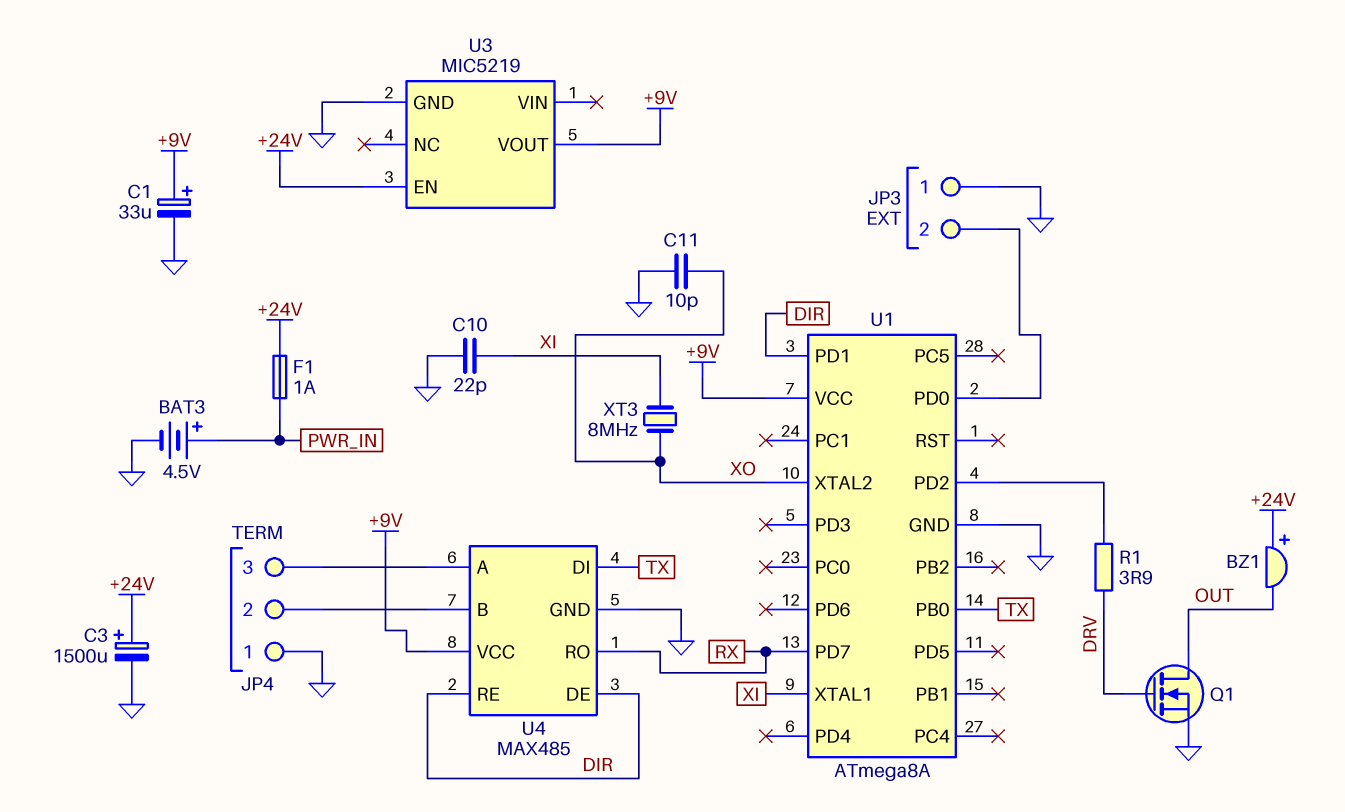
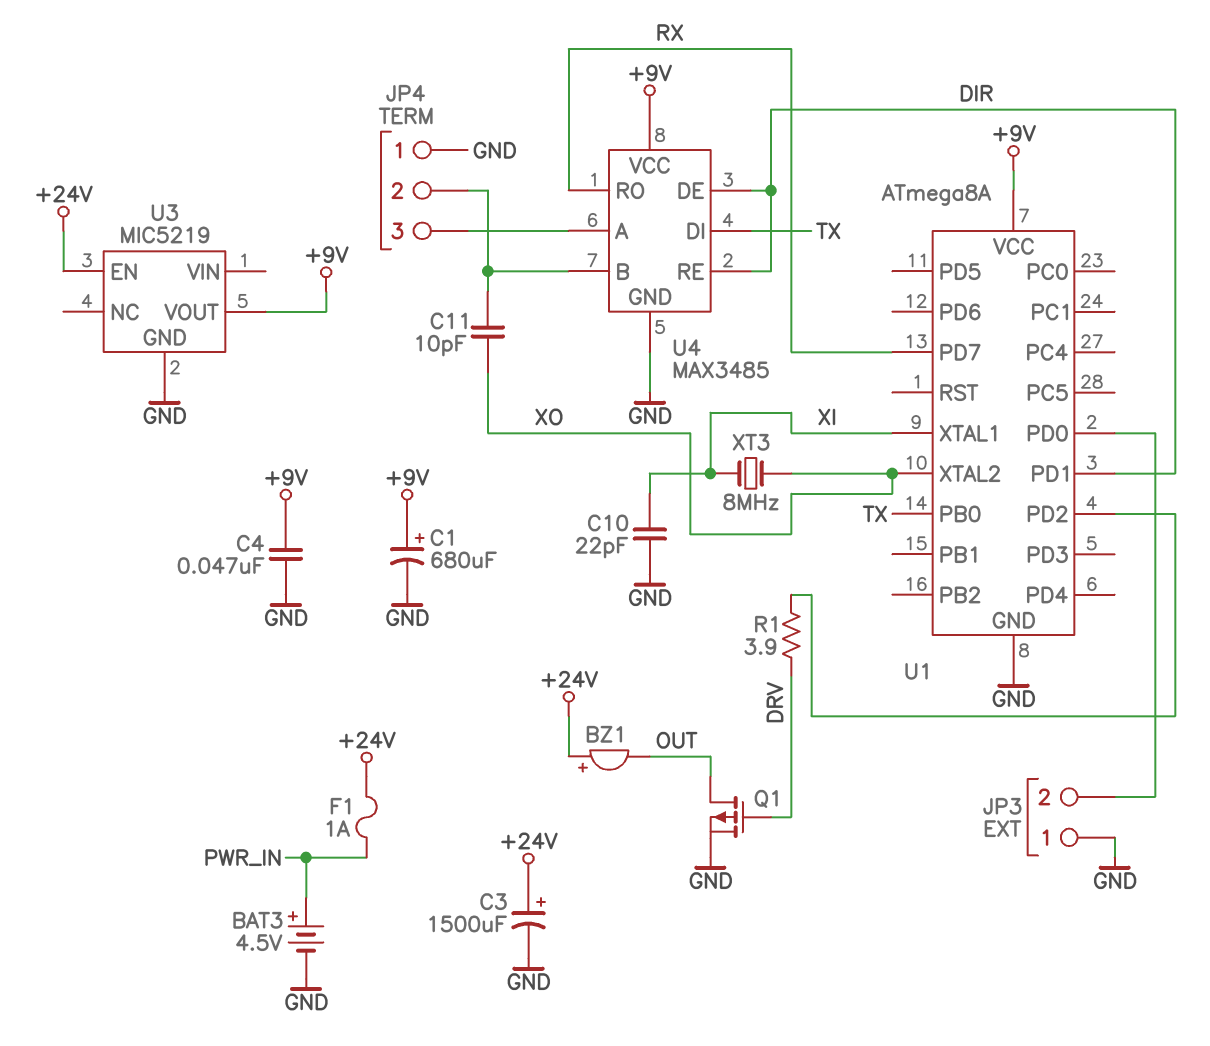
C1: 33uF (plus +9V, minus GND) -> 680uF (plus +9V, minus GND)
C4: none -> 47nF (+9V, GND)
C11: 10pF (GND, XO) -> 10pF (JP4/2, XO)
Q1: NMOS (G DRV, D OUT, S GND) -> PMOS (G DRV, D OUT, S GND)
U4: MAX485 -> MAX3485

